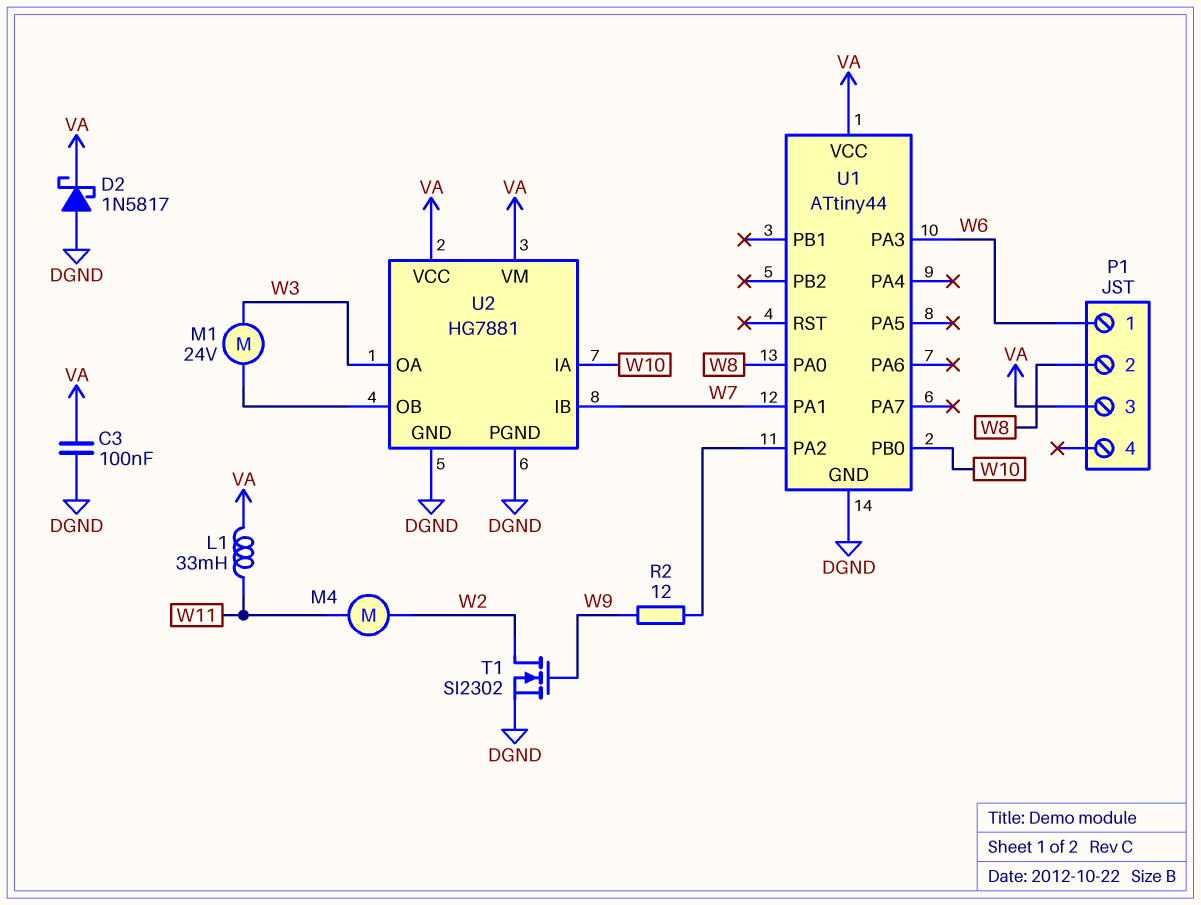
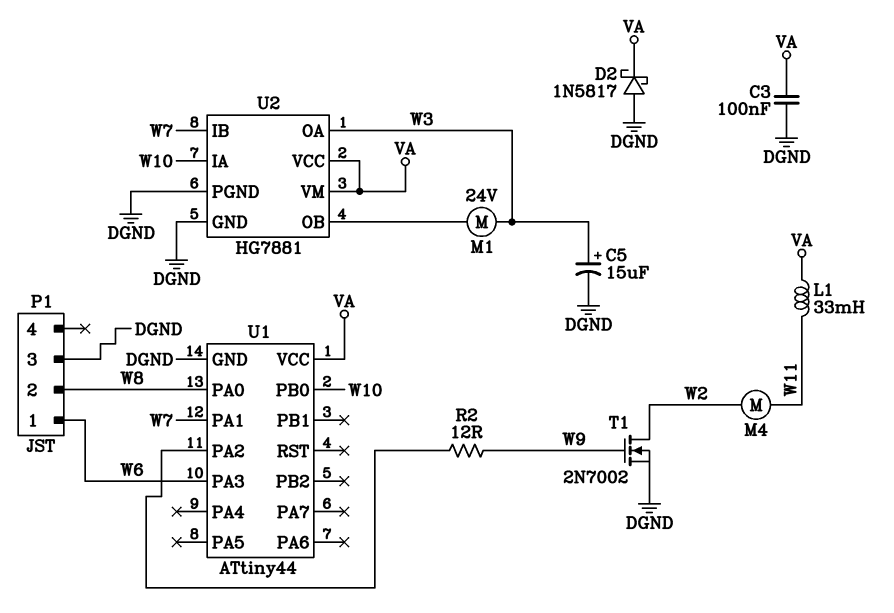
C5: none -> 15uF (plus W3, minus DGND)
P1 pin 3: VA -> DGND
T1: NMOS SI2302 (G W9, D W2, S DGND) -> NMOS 2N7002 (G W9, D W2, S DGND)

